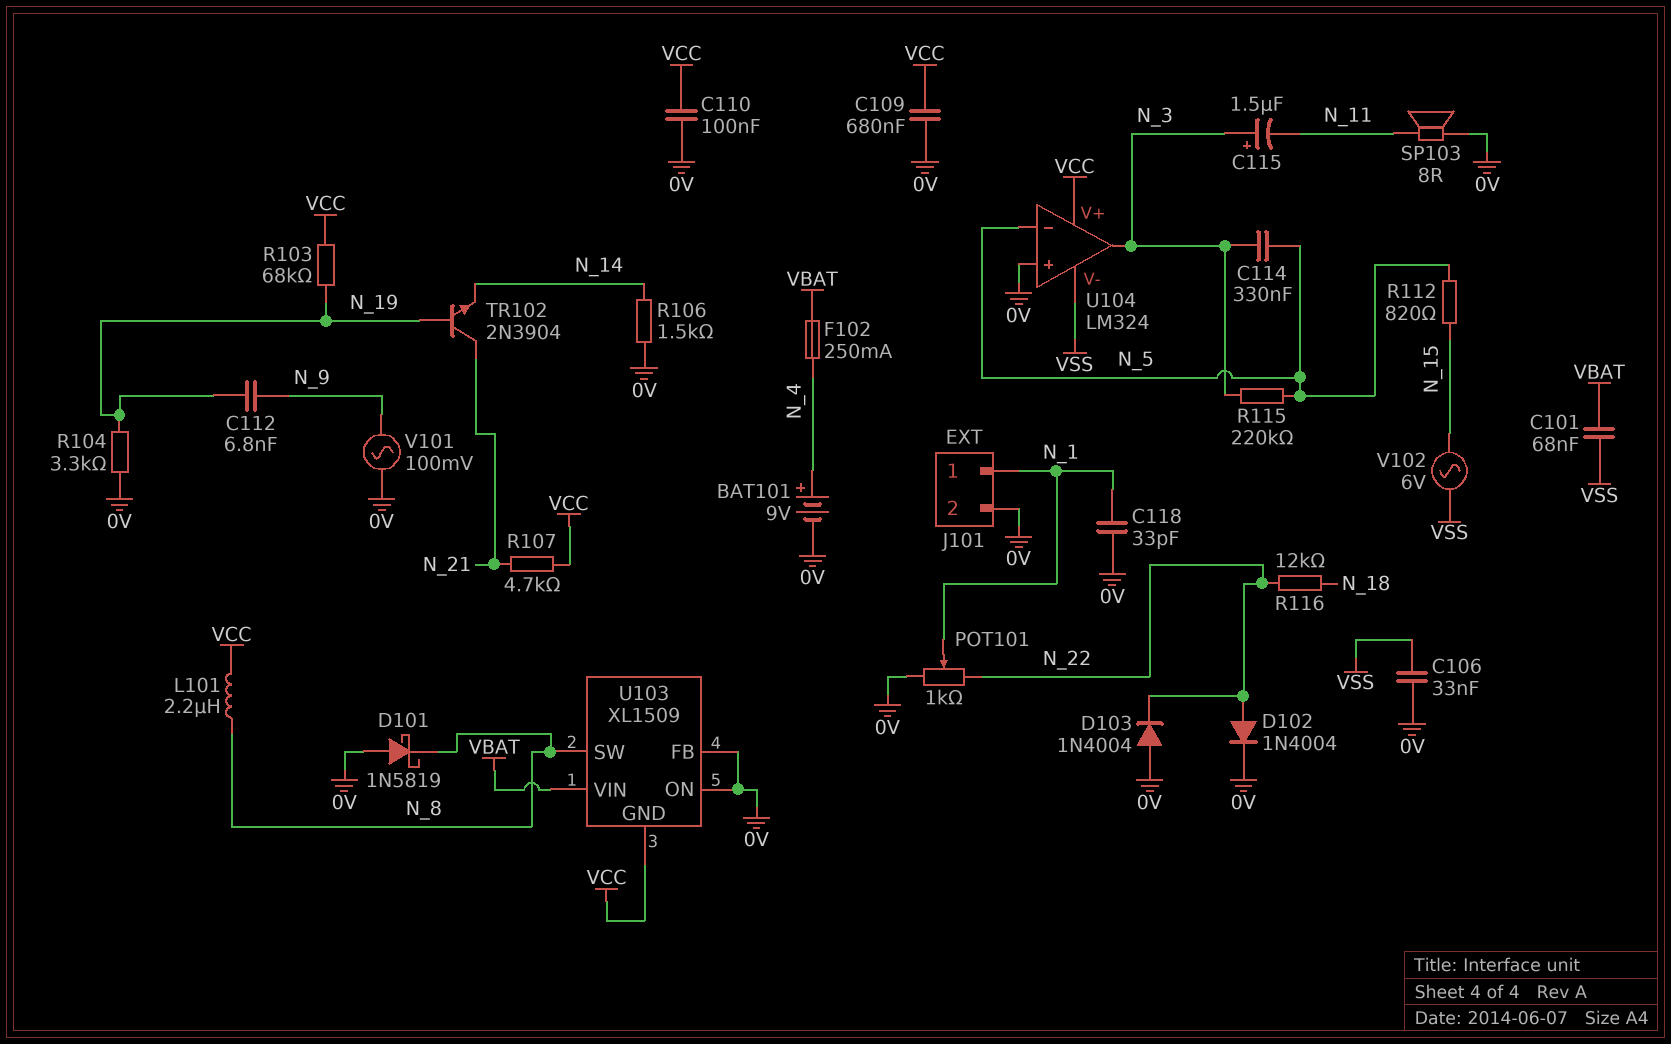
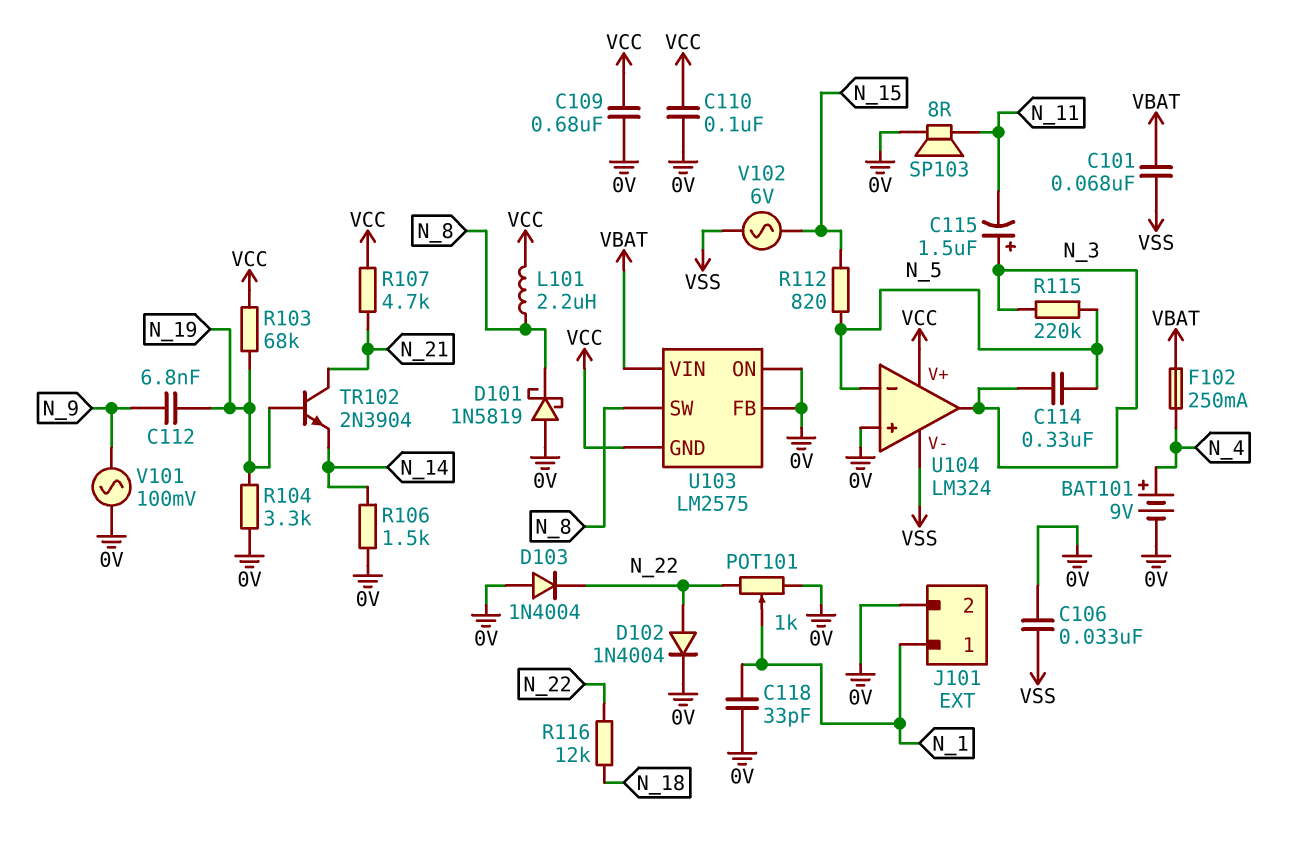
U103: XL1509 -> LM2575

